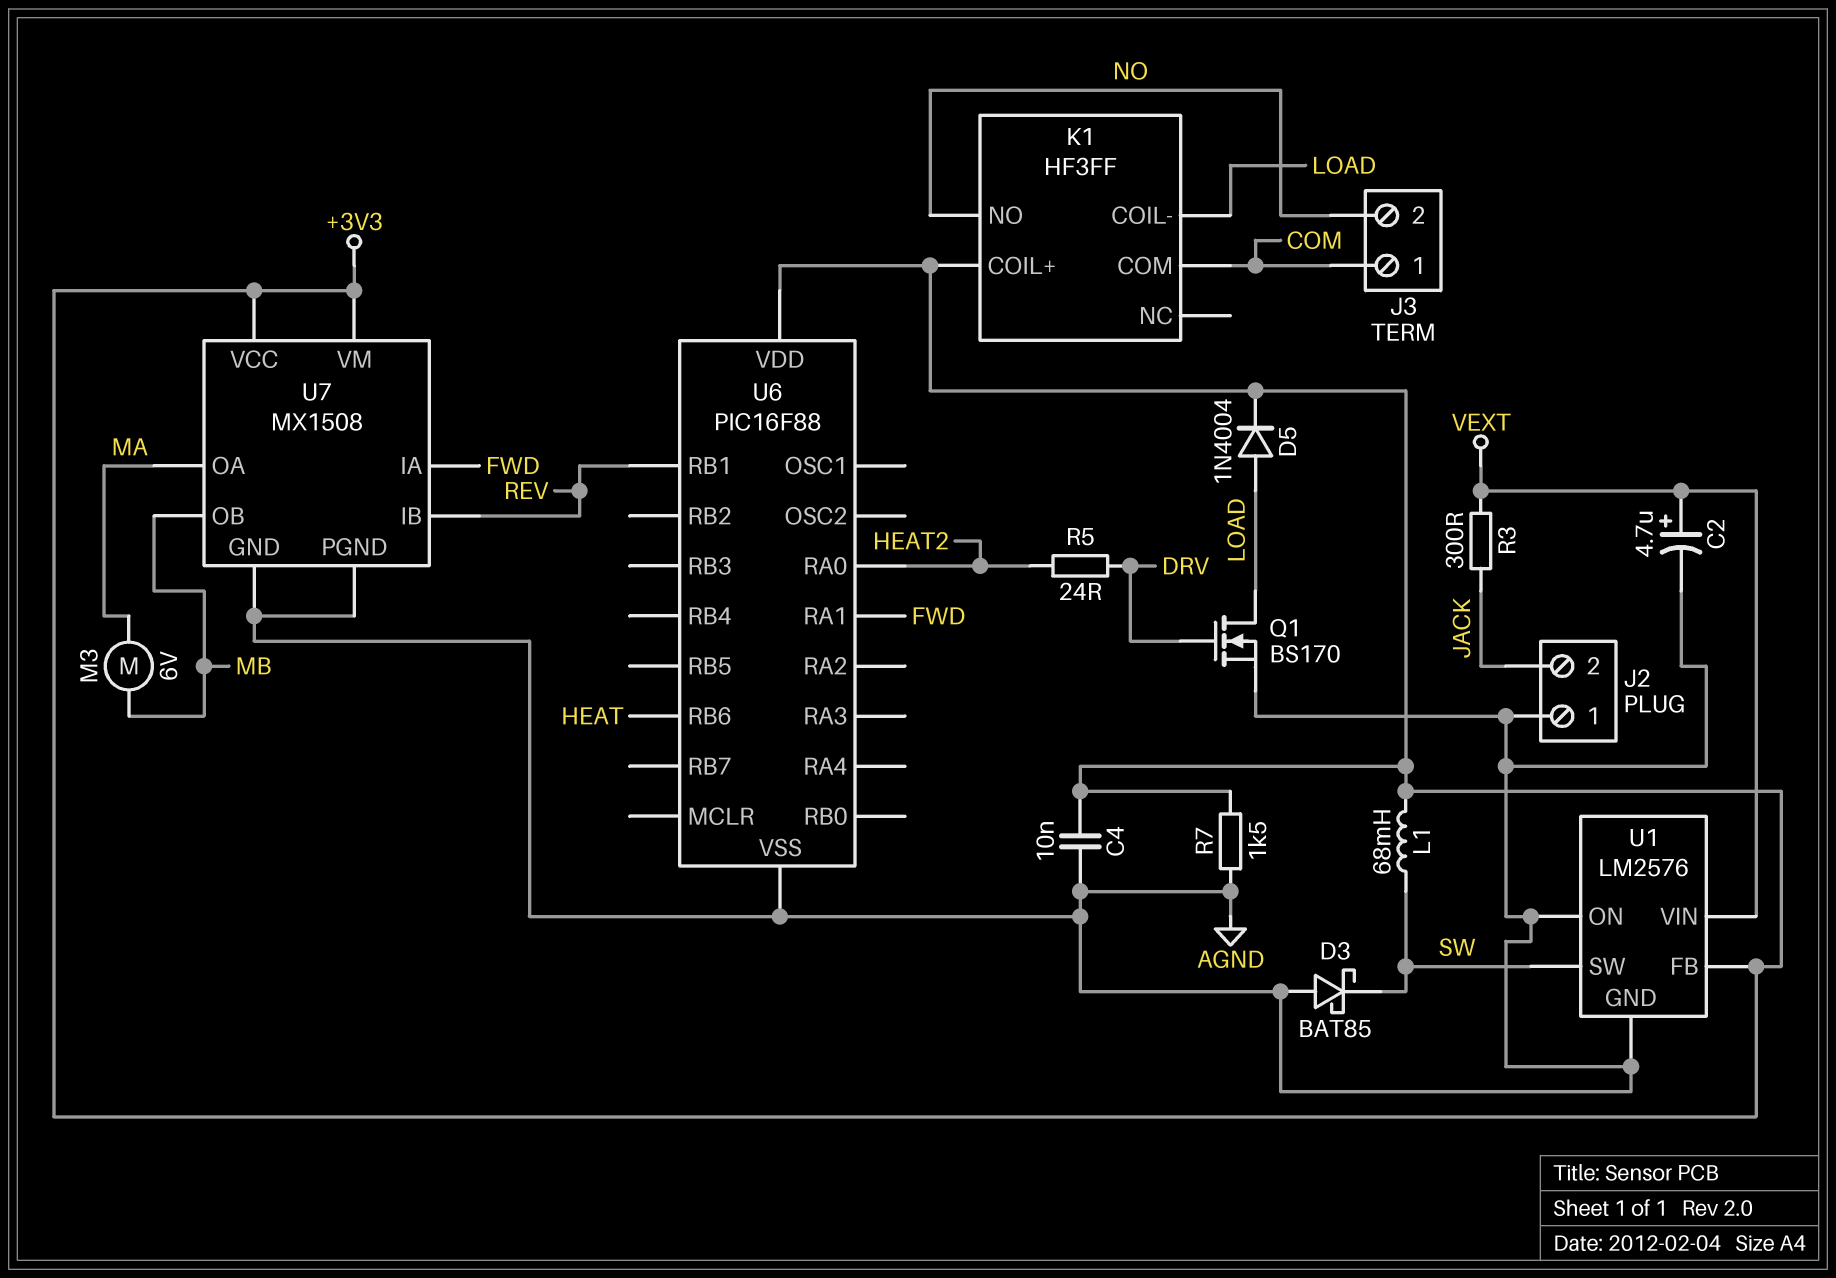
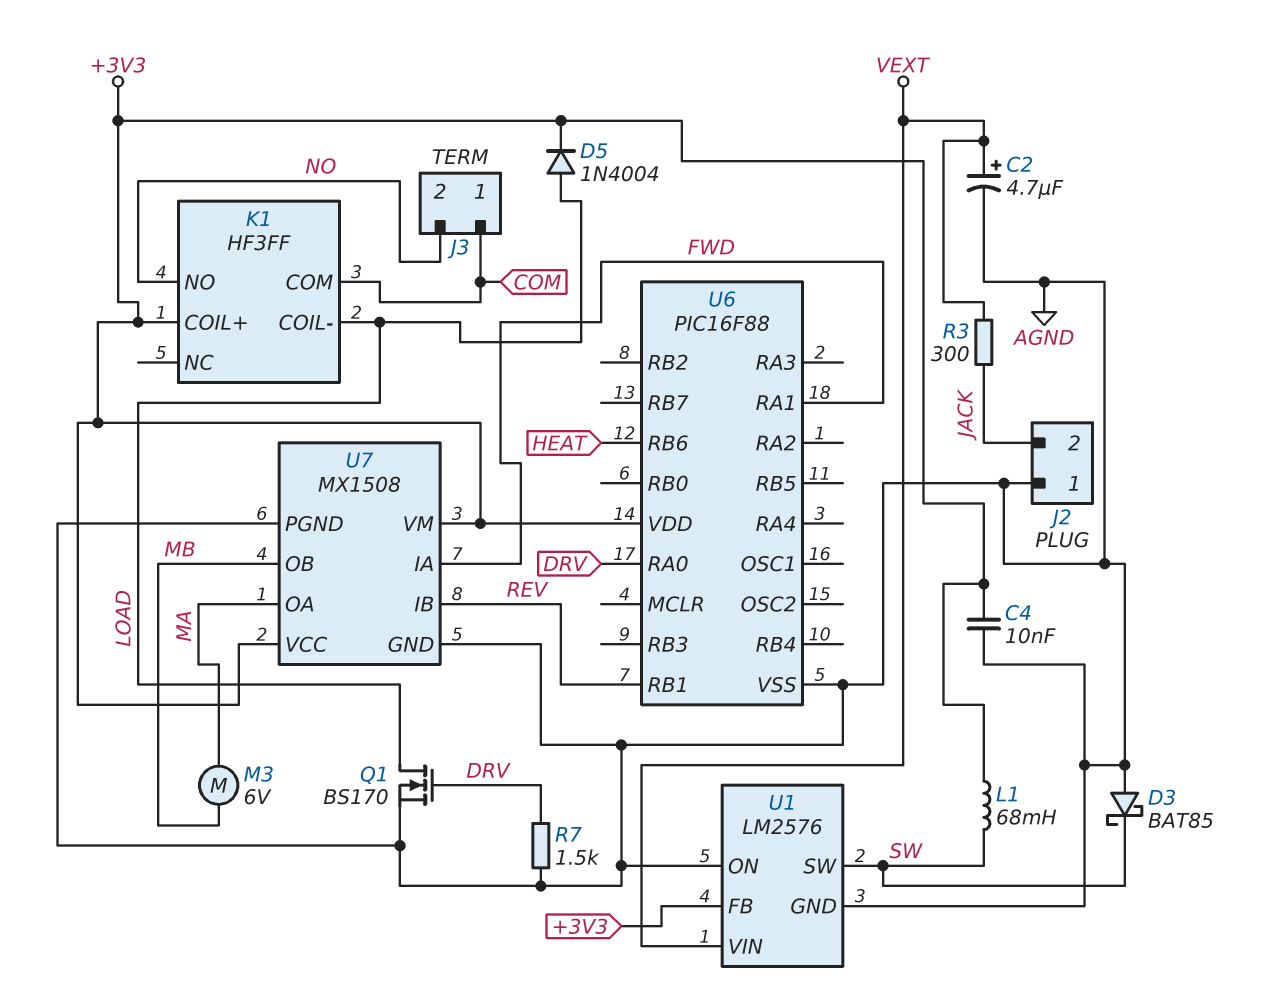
R5: 24 (DRV, HEAT2) -> none
R7: 1.5k (+3V3, AGND) -> 1.5k (AGND, DRV)
U6 pin RA0: HEAT2 -> DRV

